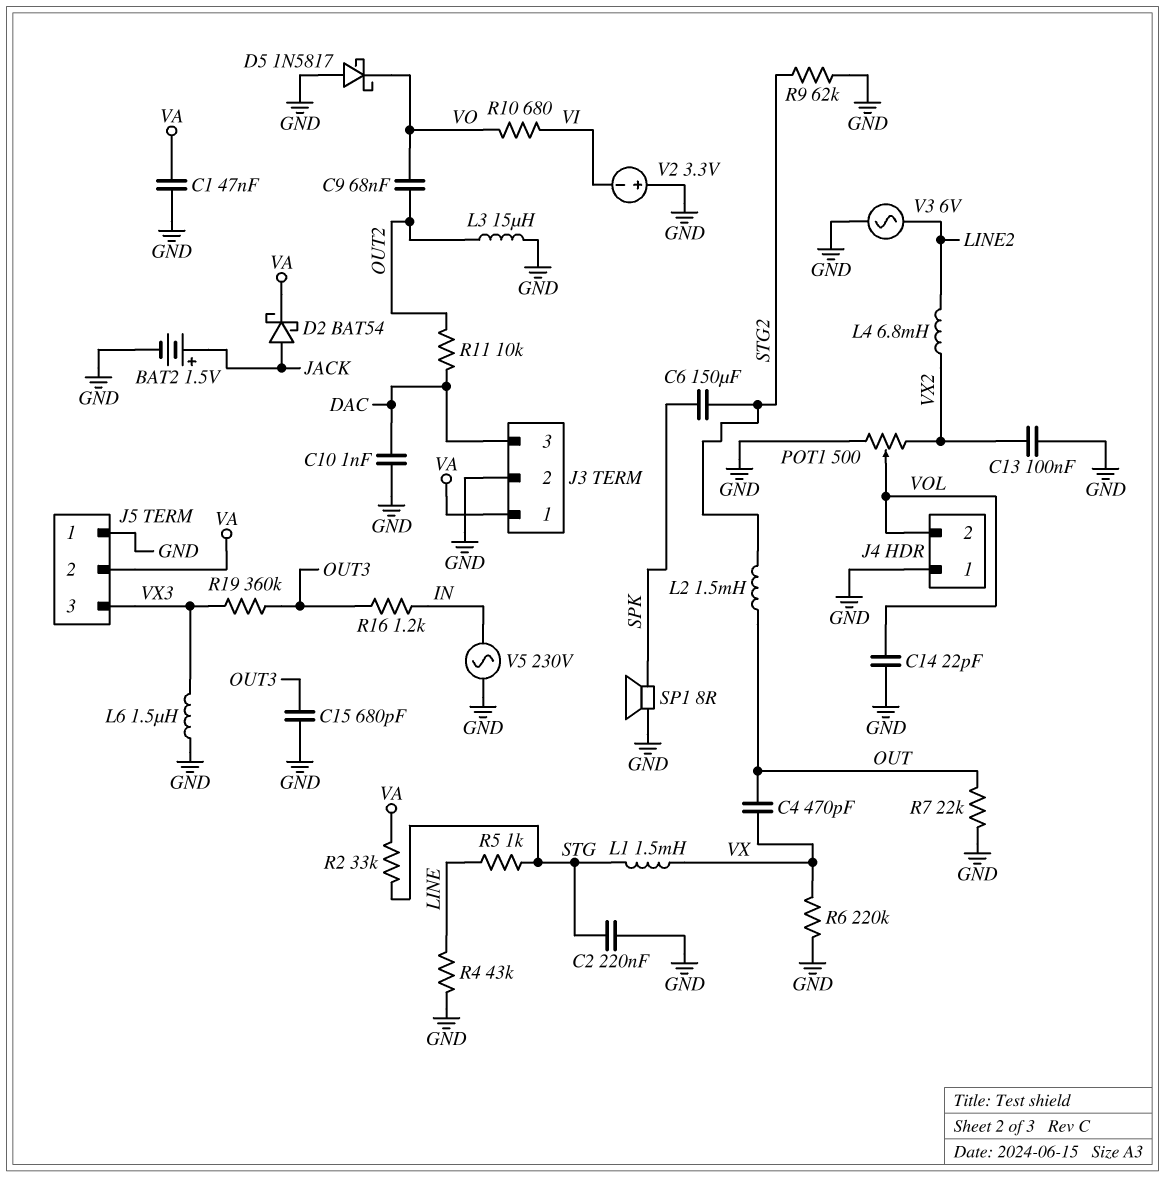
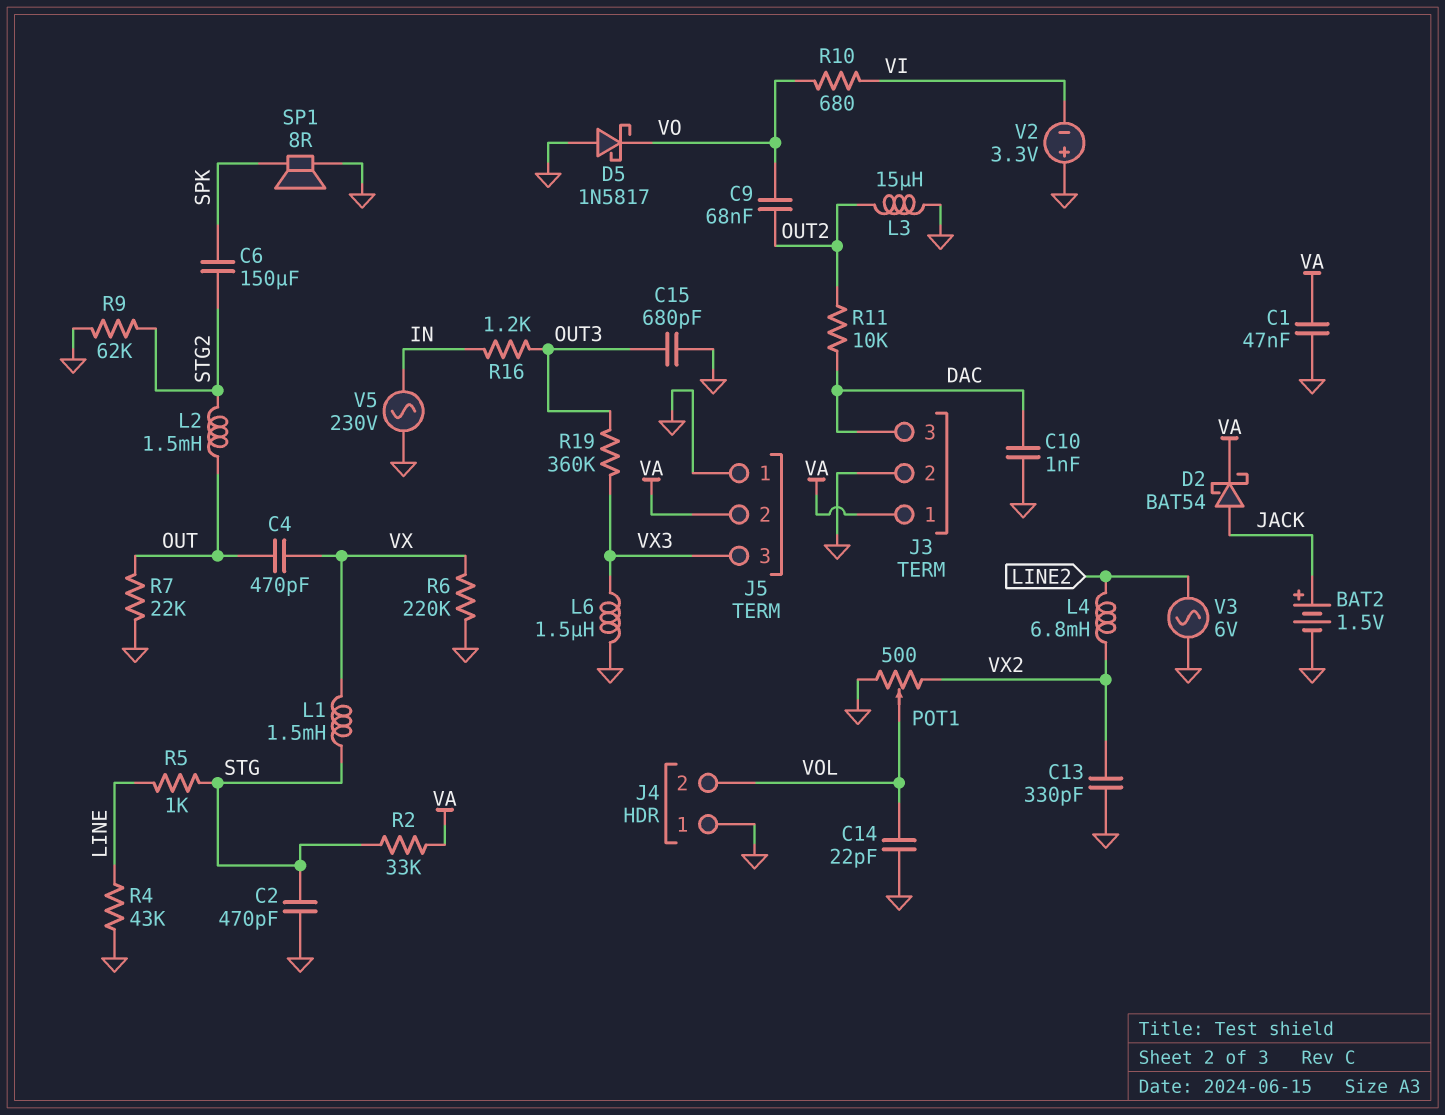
C2: 220nF (GND, STG) -> 470pF (GND, STG)
C13: 100nF (GND, VX2) -> 330pF (GND, VX2)

